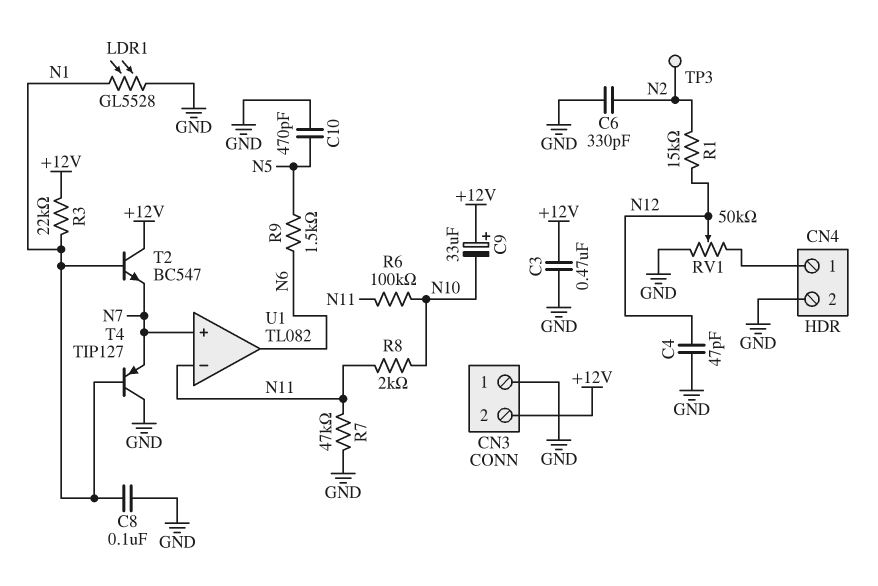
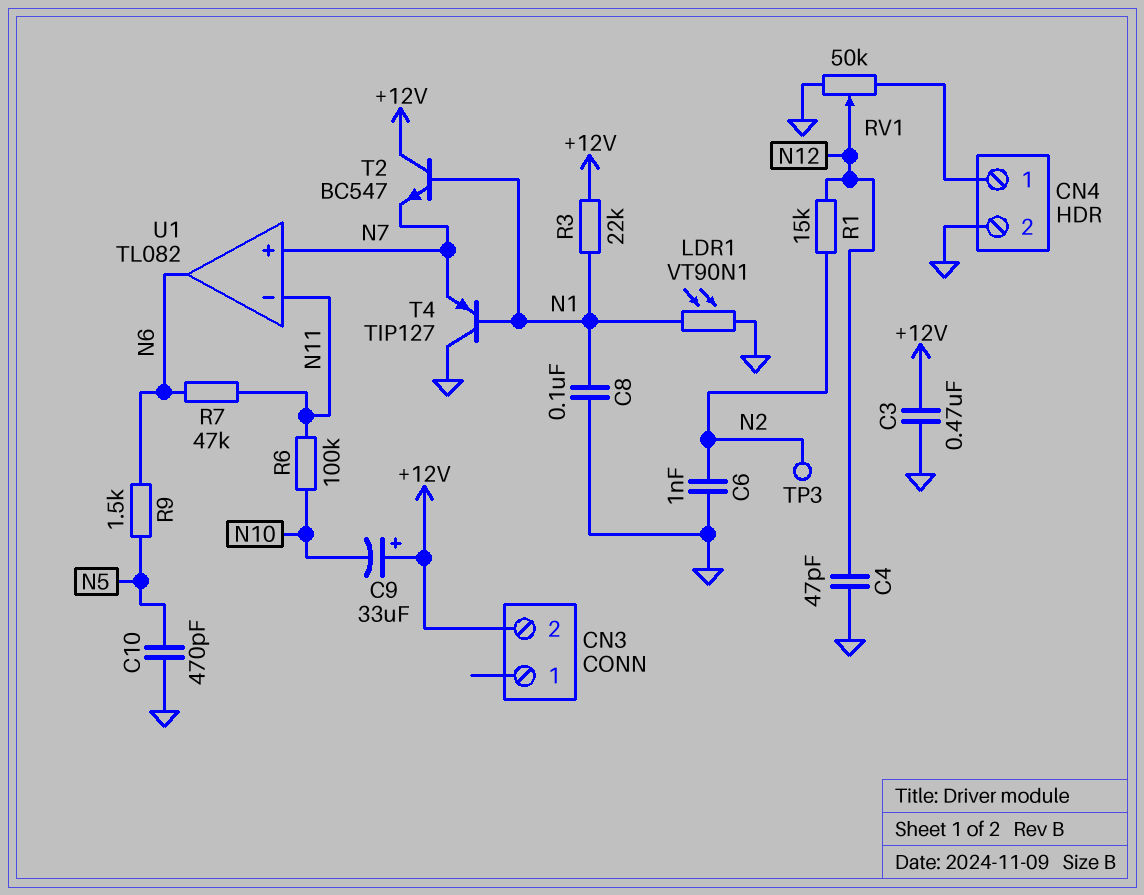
C6: 330pF (GND, N2) -> 1nF (GND, N2)
CN3 pin 1: GND -> none
LDR1: GL5528 (GND, N1) -> VT90N1 (GND, N1)
R7: 47k (GND, N11) -> 47k (N6, N11)
R8: 2k (N10, N11) -> none

